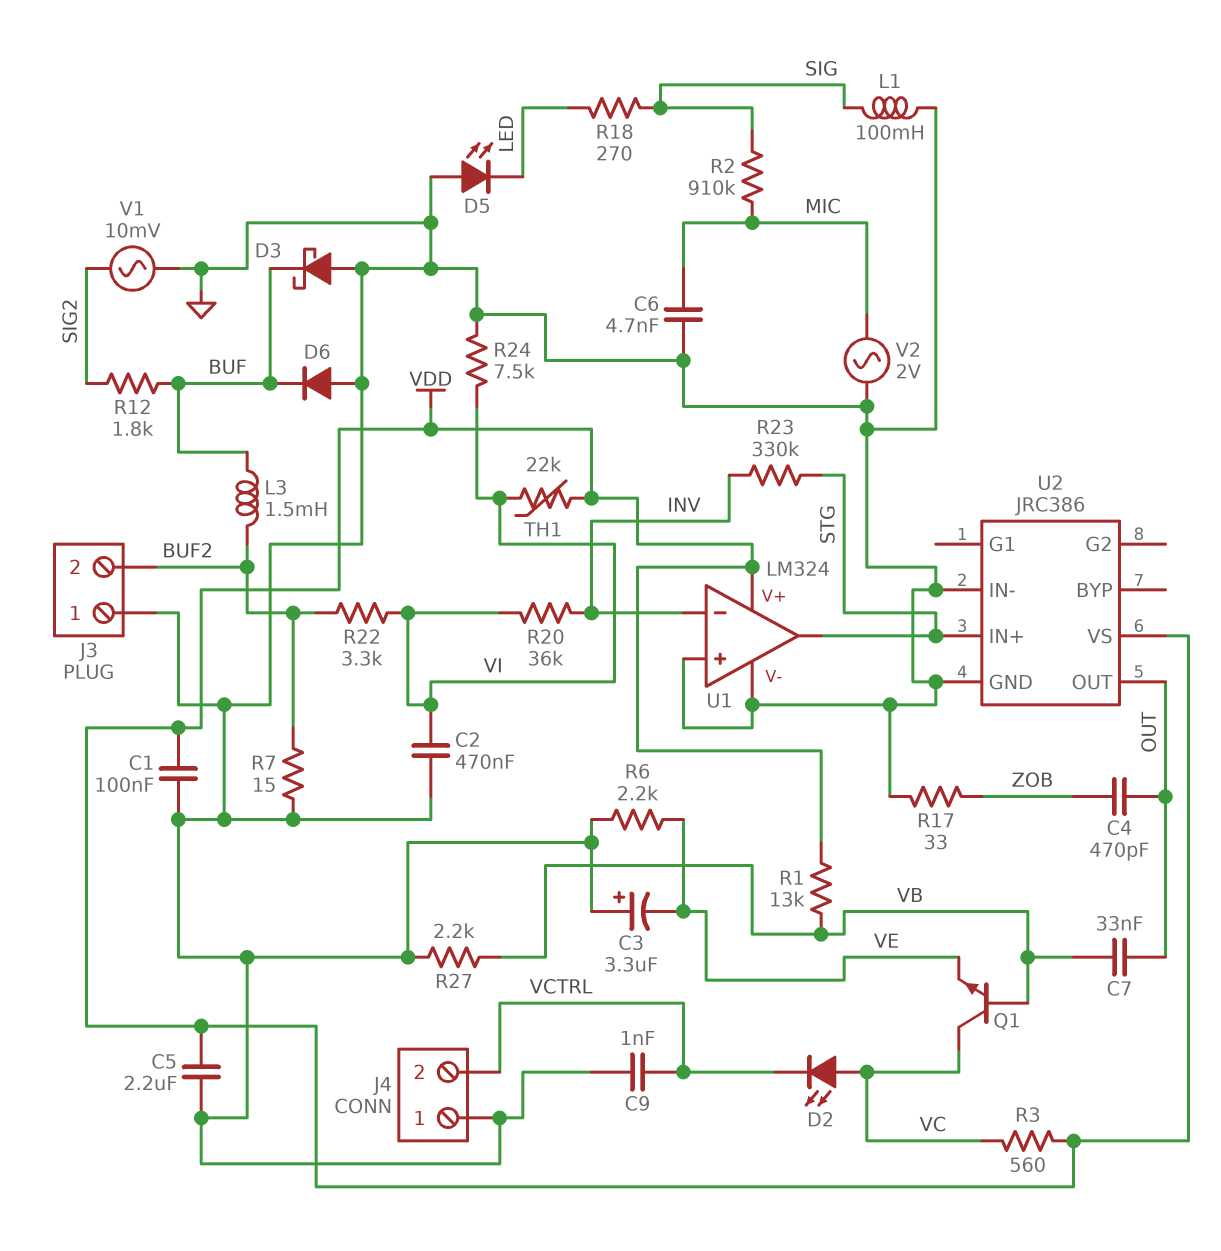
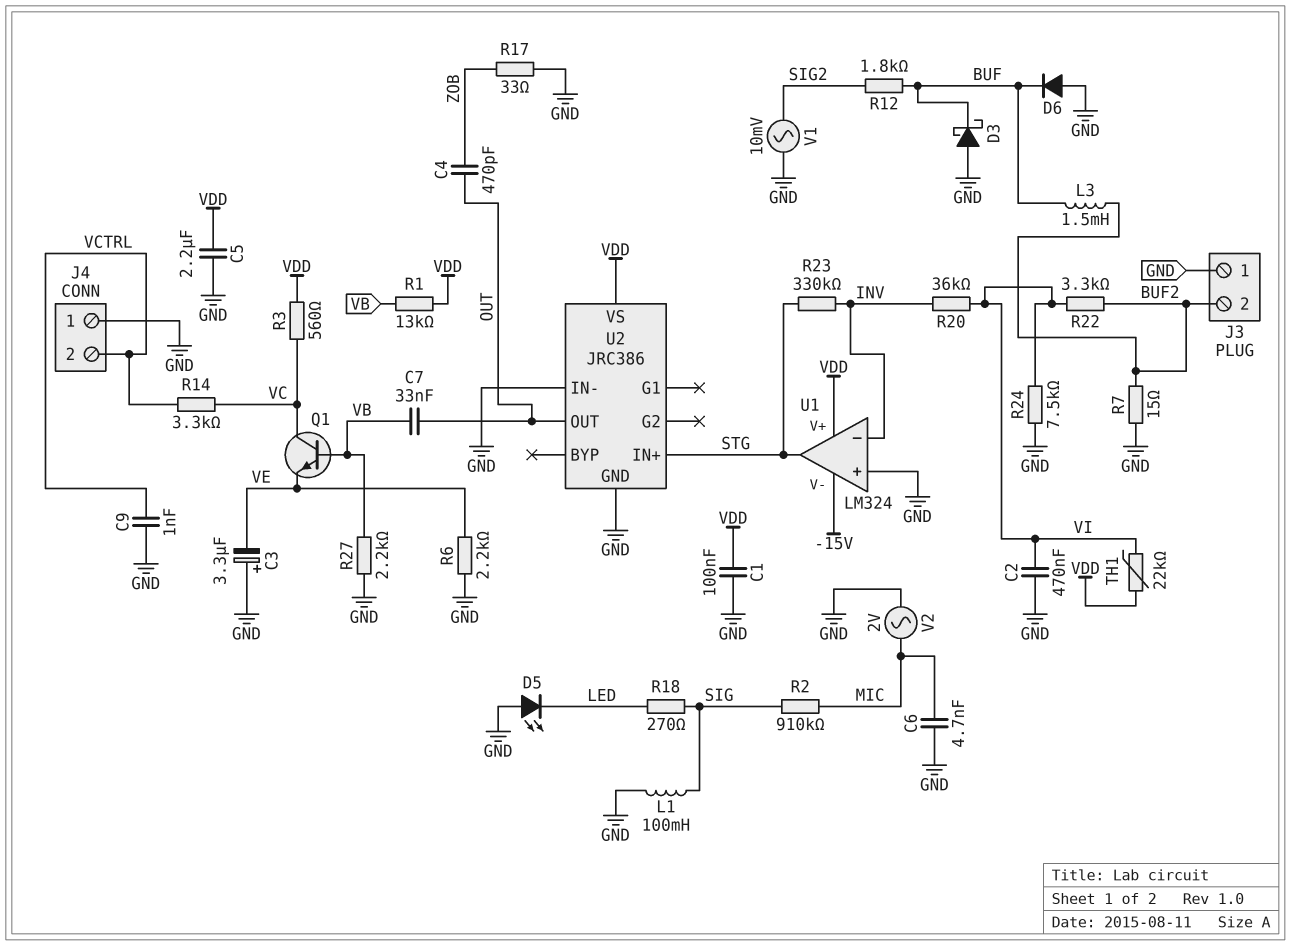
D2: LED (A VC, K VCTRL) -> none
R14: none -> 3.3k (VC, VCTRL)
U1 pin V-: GND -> -15V

